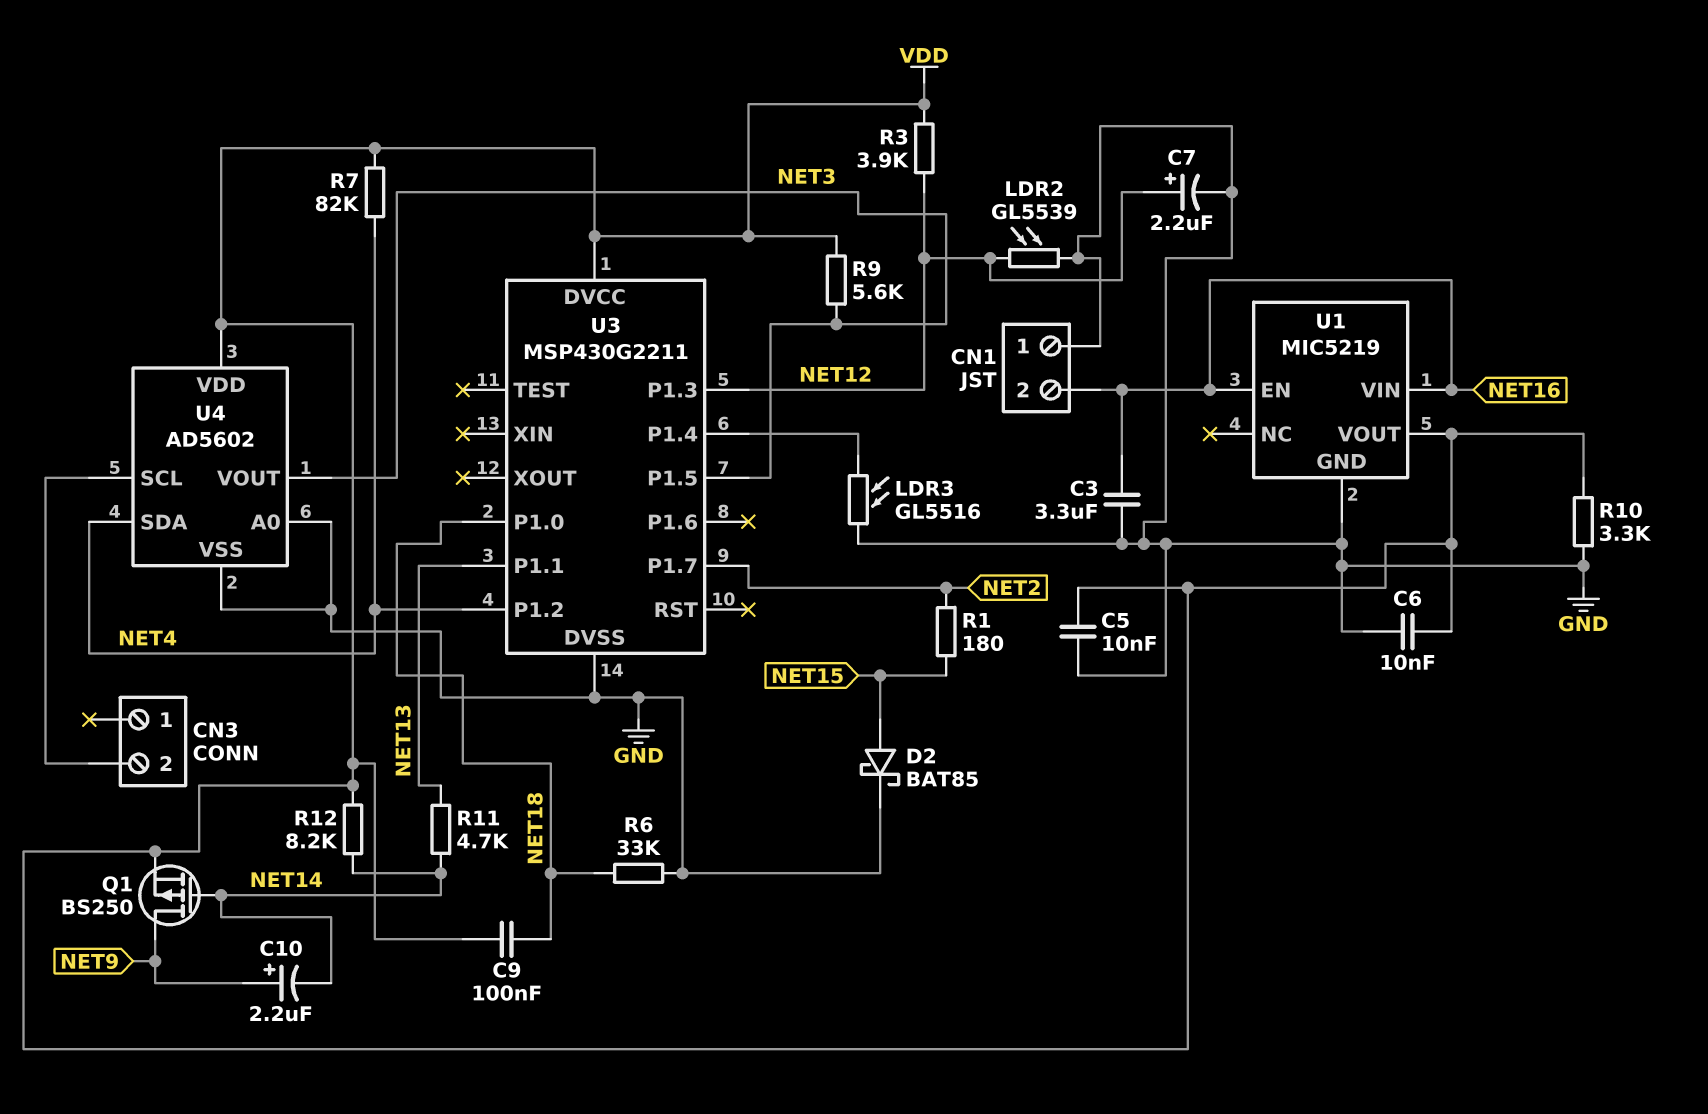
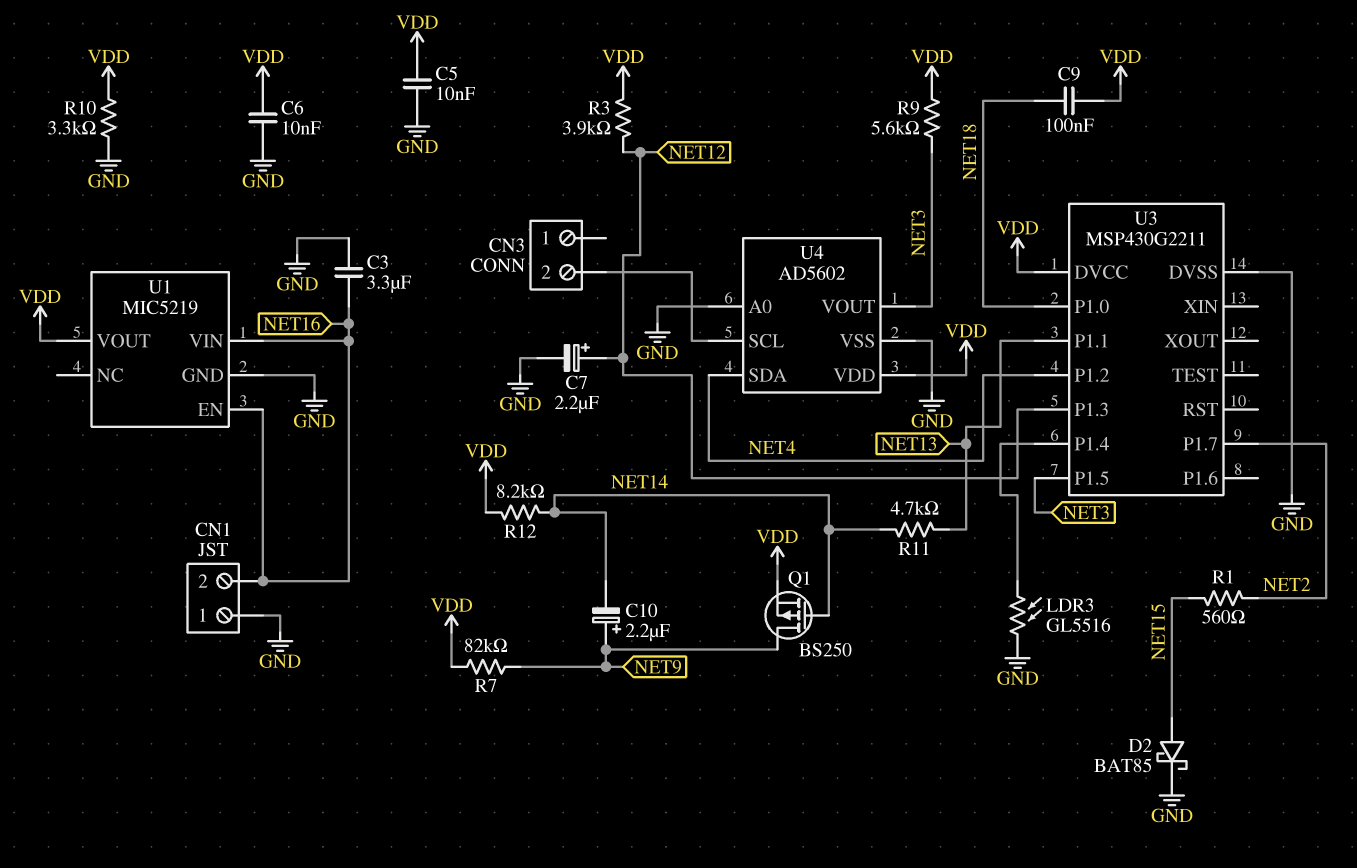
LDR2: GL5539 (GND, NET12) -> none
R1: 180 (NET2, NET15) -> 560 (NET2, NET15)
R6: 33k (GND, NET18) -> none
R7: 82k (NET4, VDD) -> 82k (NET9, VDD)

